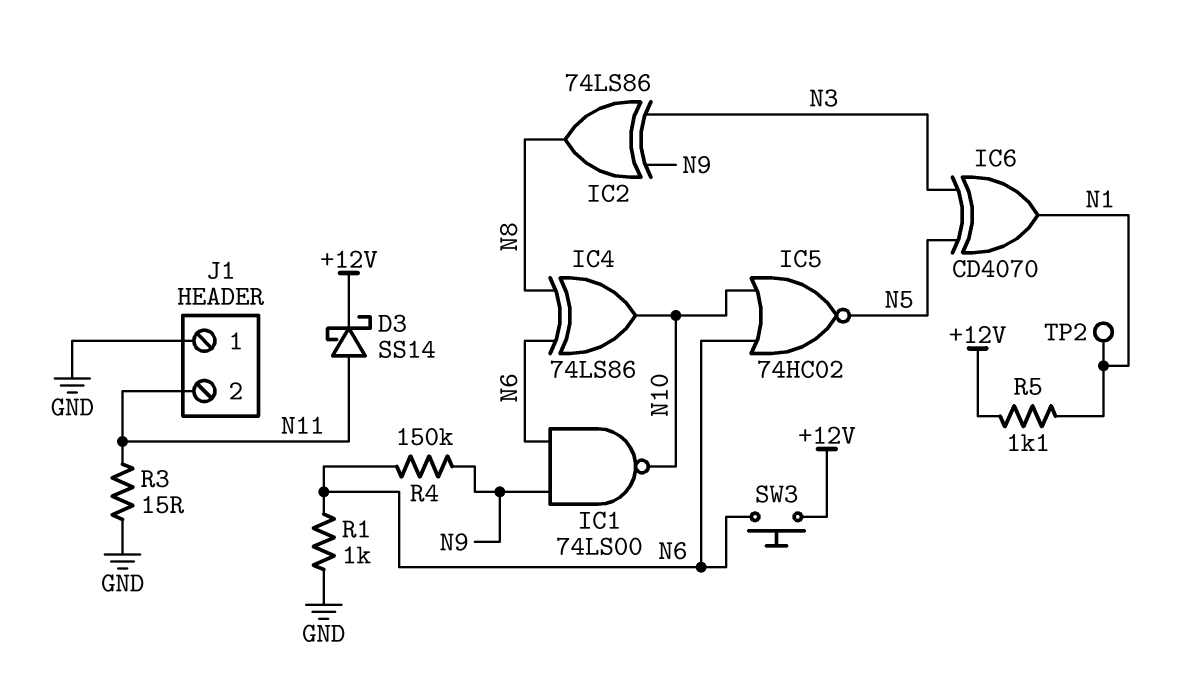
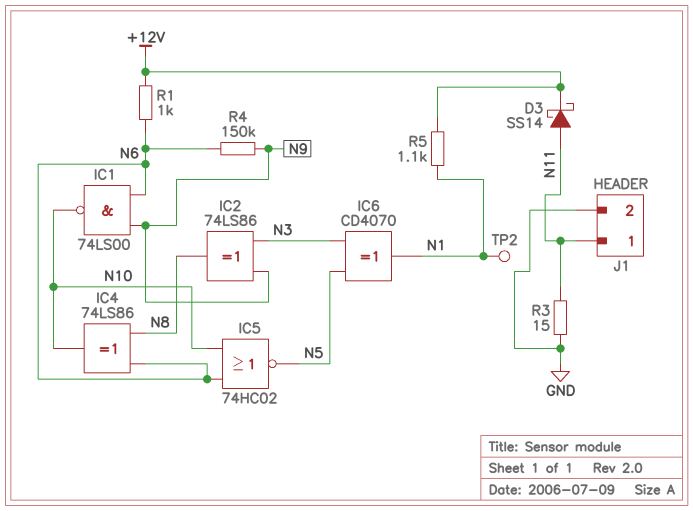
J1 pin 1: GND -> N11
J1 pin 2: N11 -> GND
R1: 1k (GND, N6) -> 1k (+12V, N6)
SW3: button (+12V, N6) -> none

